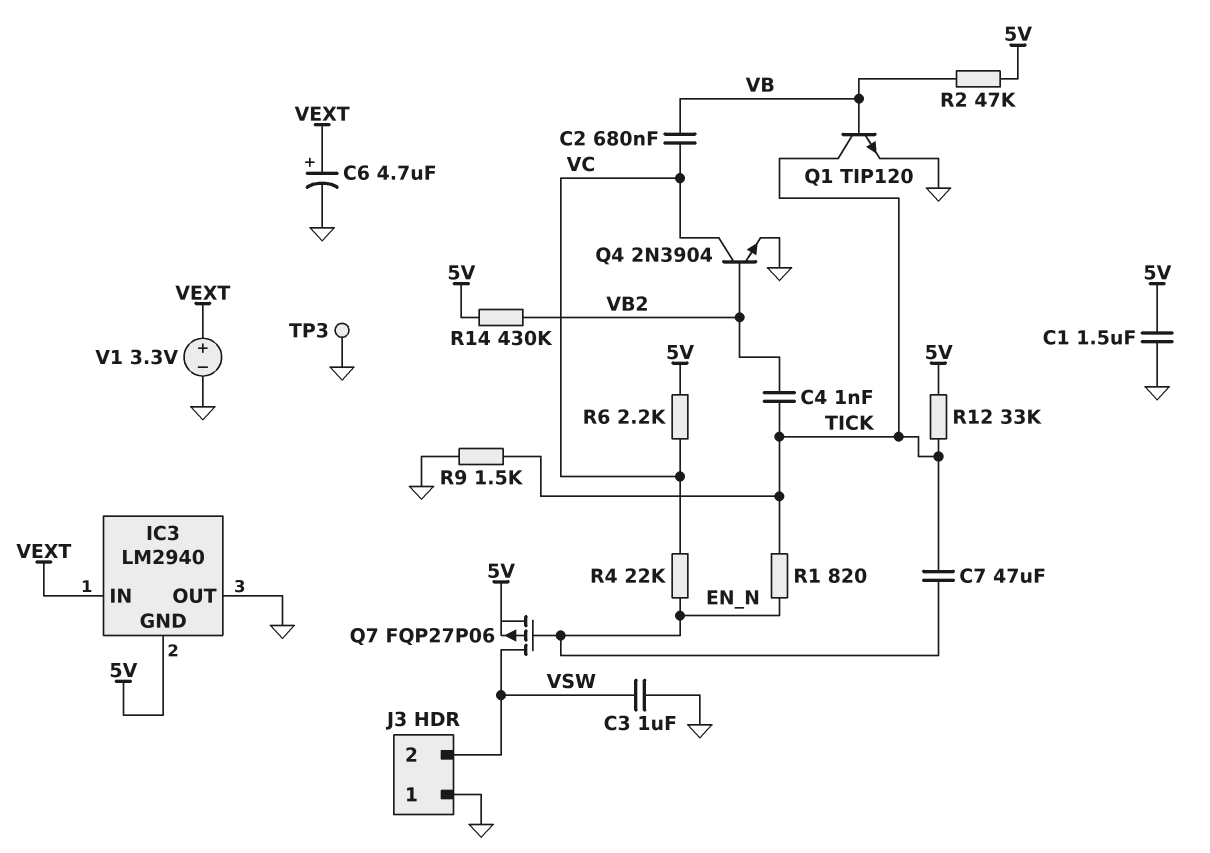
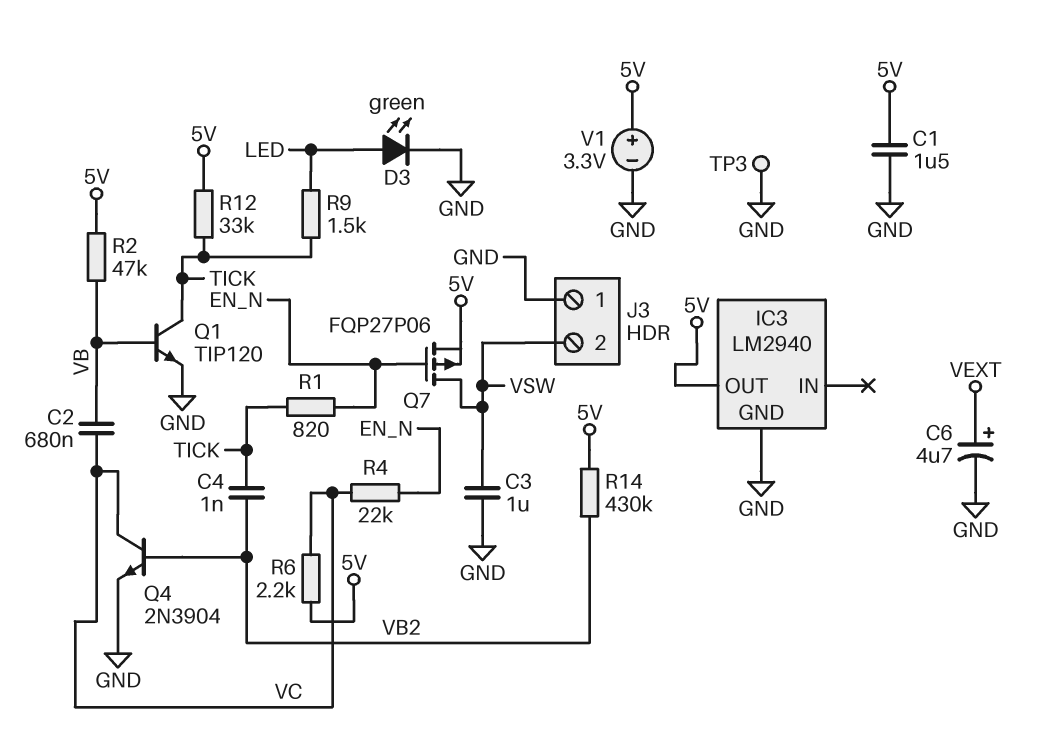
C7: 47uF (EN_N, TICK) -> none
D3: none -> LED green (A LED, K GND)
IC3 pin GND: 5V -> GND
IC3 pin IN: VEXT -> none
IC3 pin OUT: GND -> 5V
R9: 1.5k (GND, TICK) -> 1.5k (LED, TICK)
V1: 3.3V (plus VEXT, minus GND) -> 3.3V (plus 5V, minus GND)

